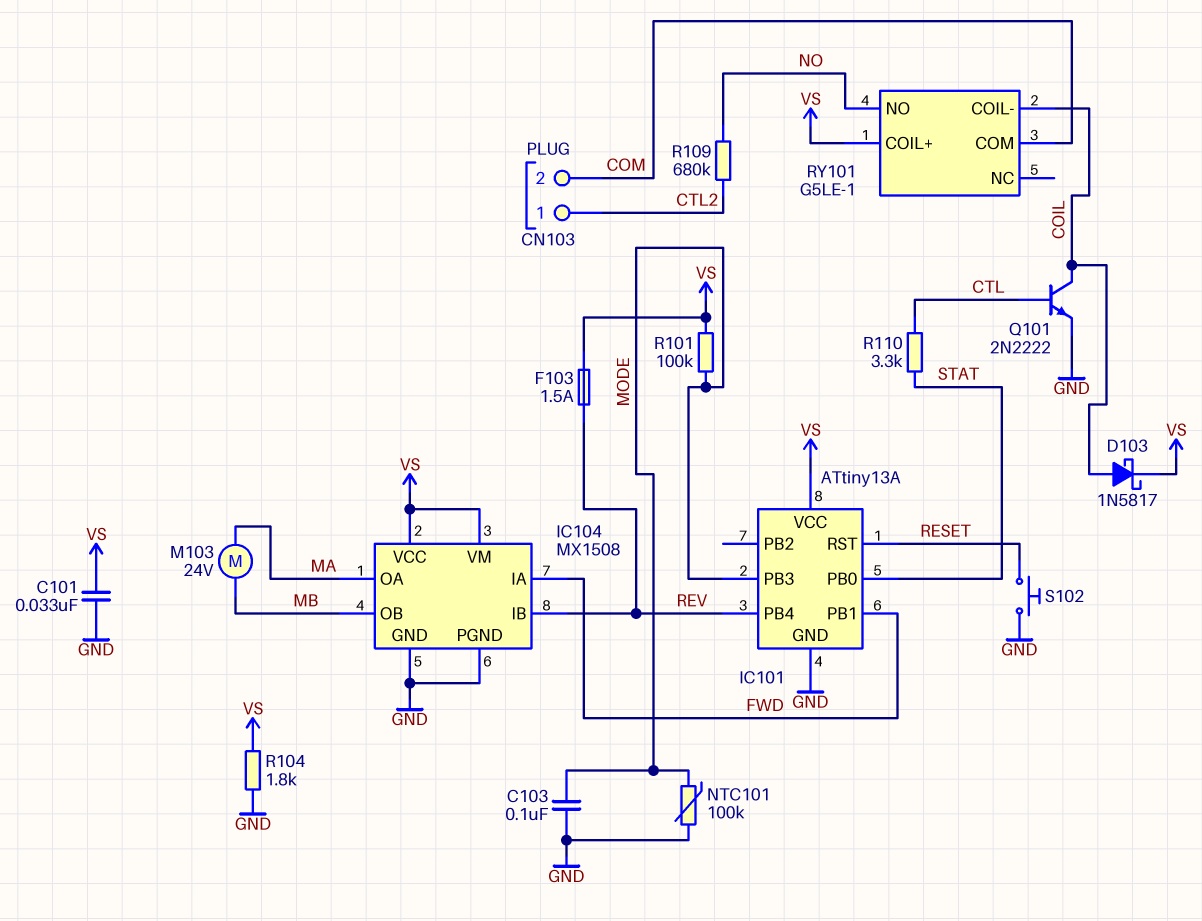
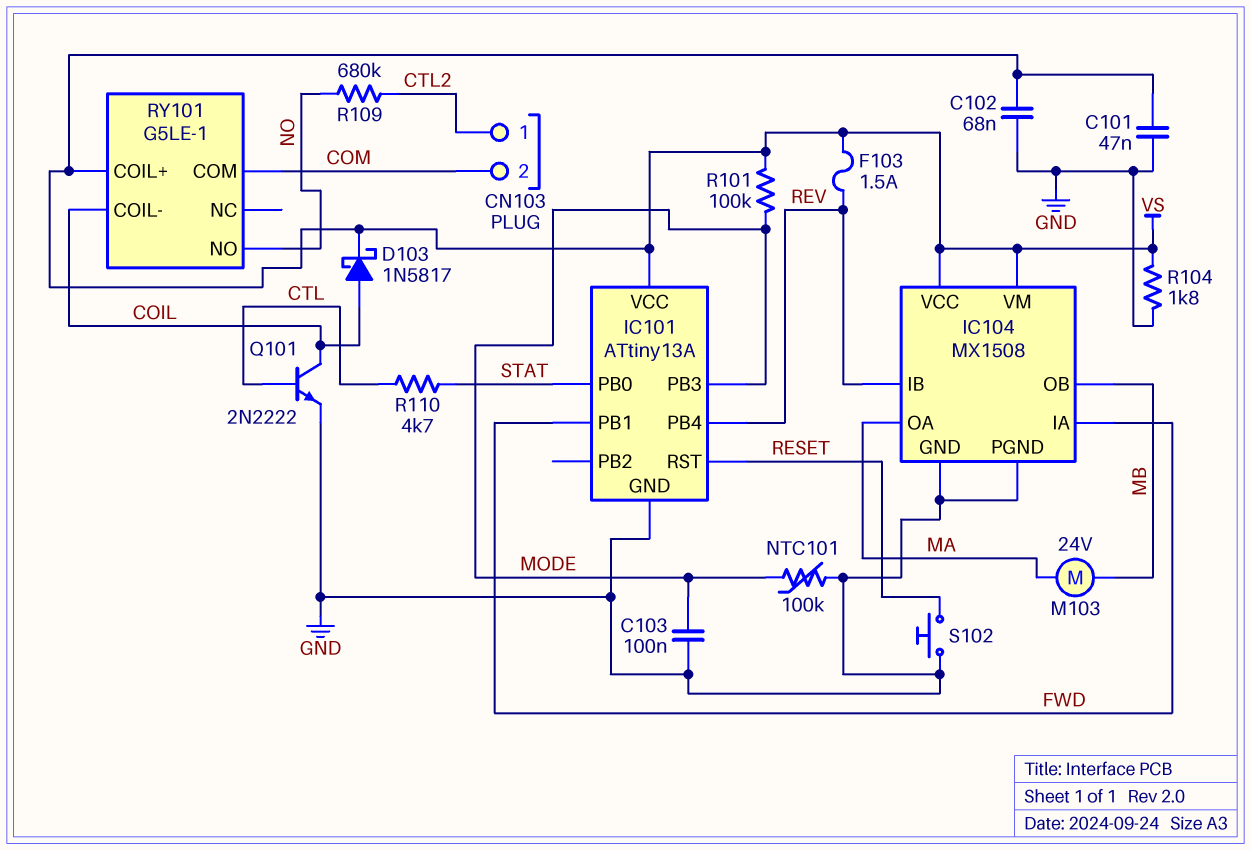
C101: 33nF (GND, VS) -> 47nF (GND, VS)
C102: none -> 68nF (GND, VS)
R110: 3.3k (CTL, STAT) -> 4.7k (CTL, STAT)

